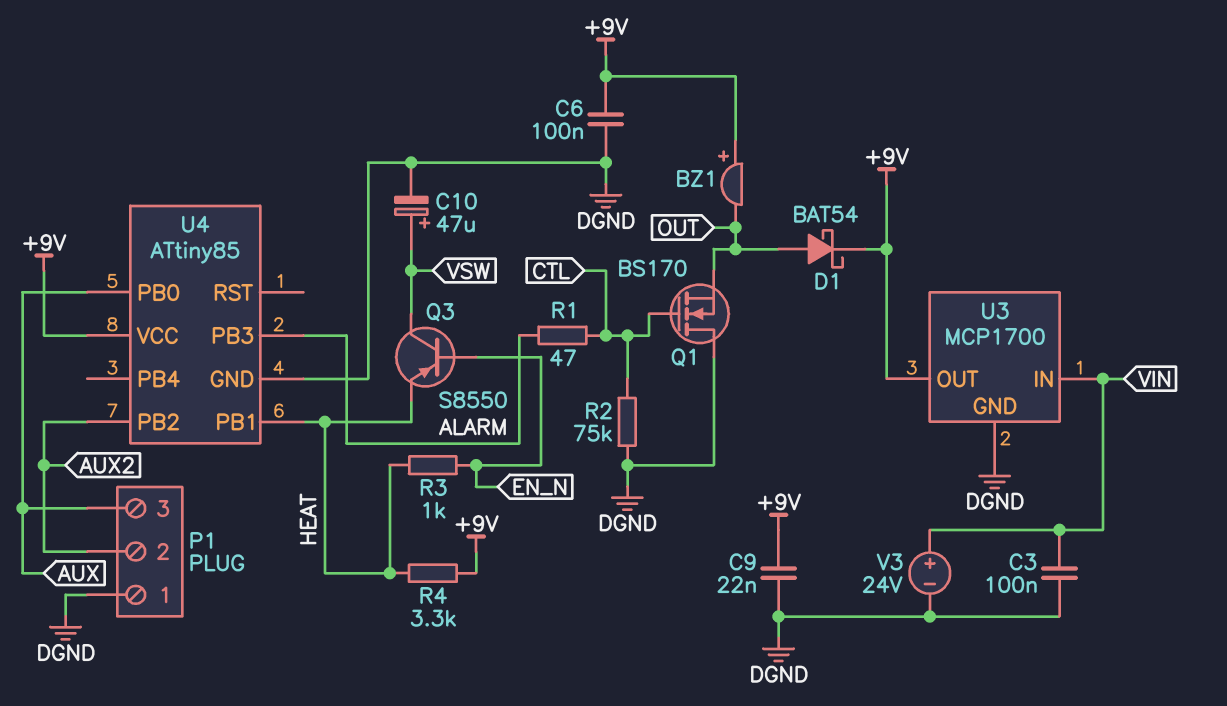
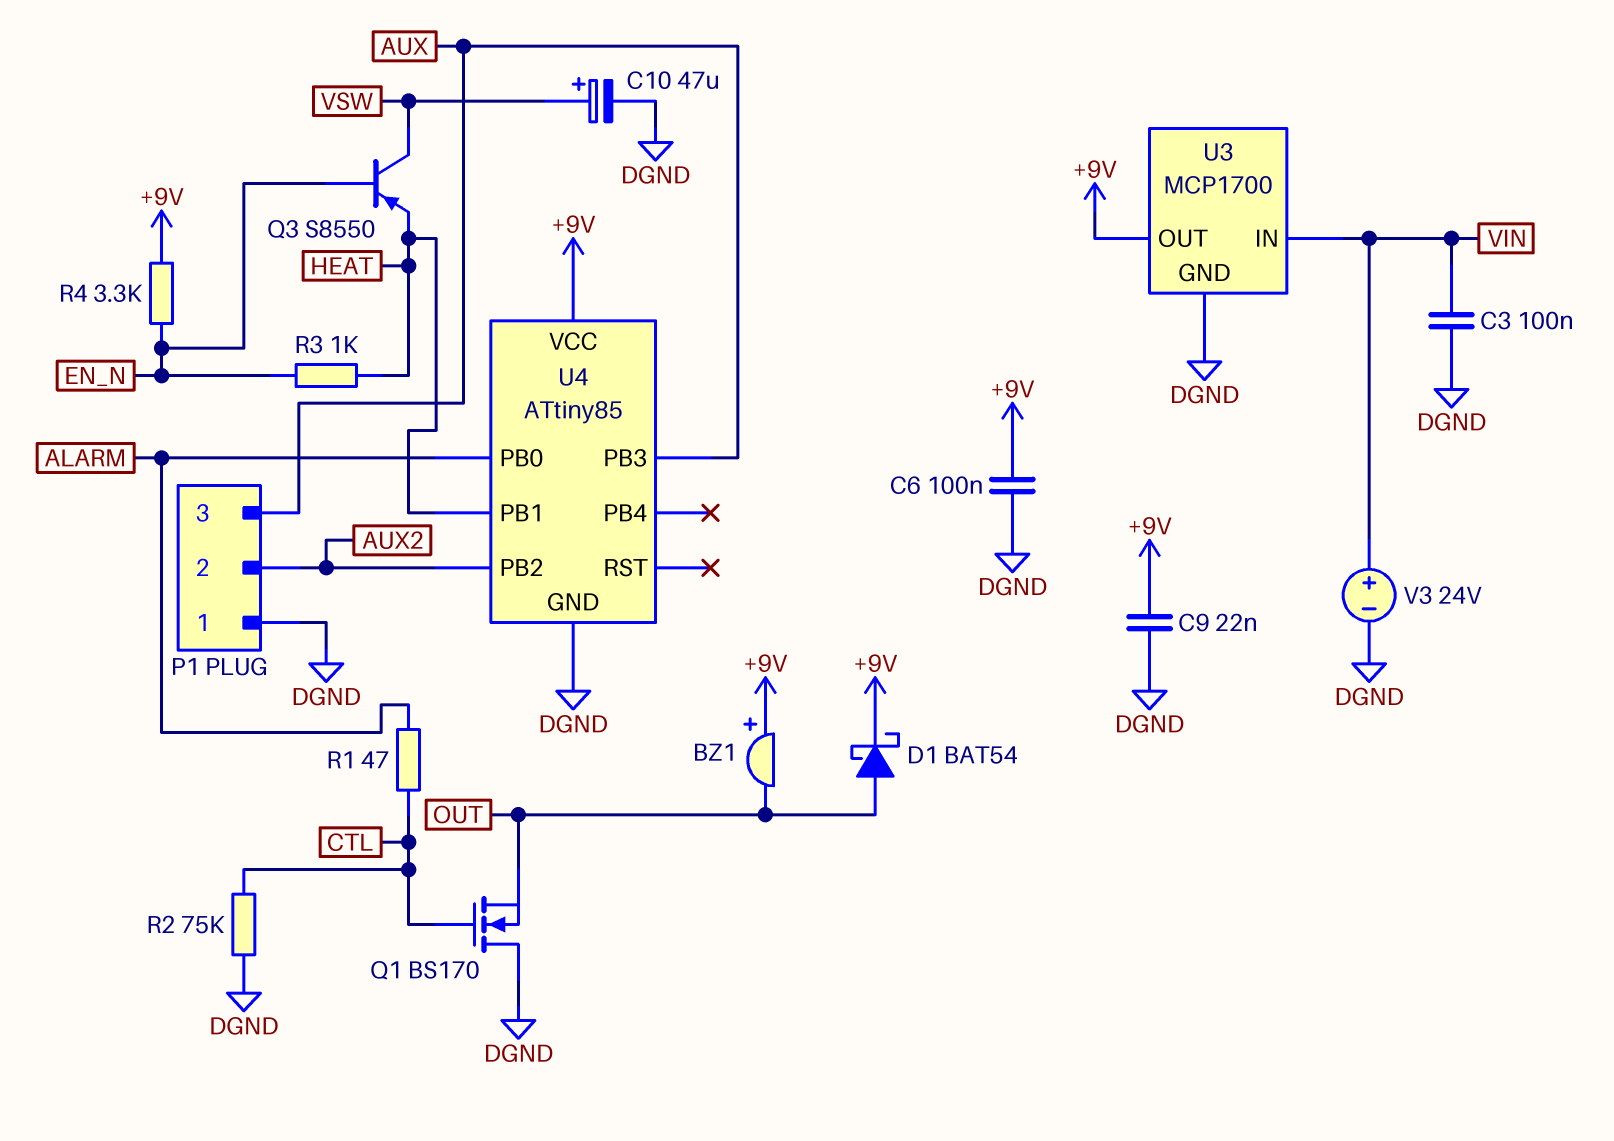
R4: 3.3k (+9V, HEAT) -> 3.3k (+9V, EN_N)
U4 pin PB0: AUX -> ALARM
U4 pin PB3: ALARM -> AUX

